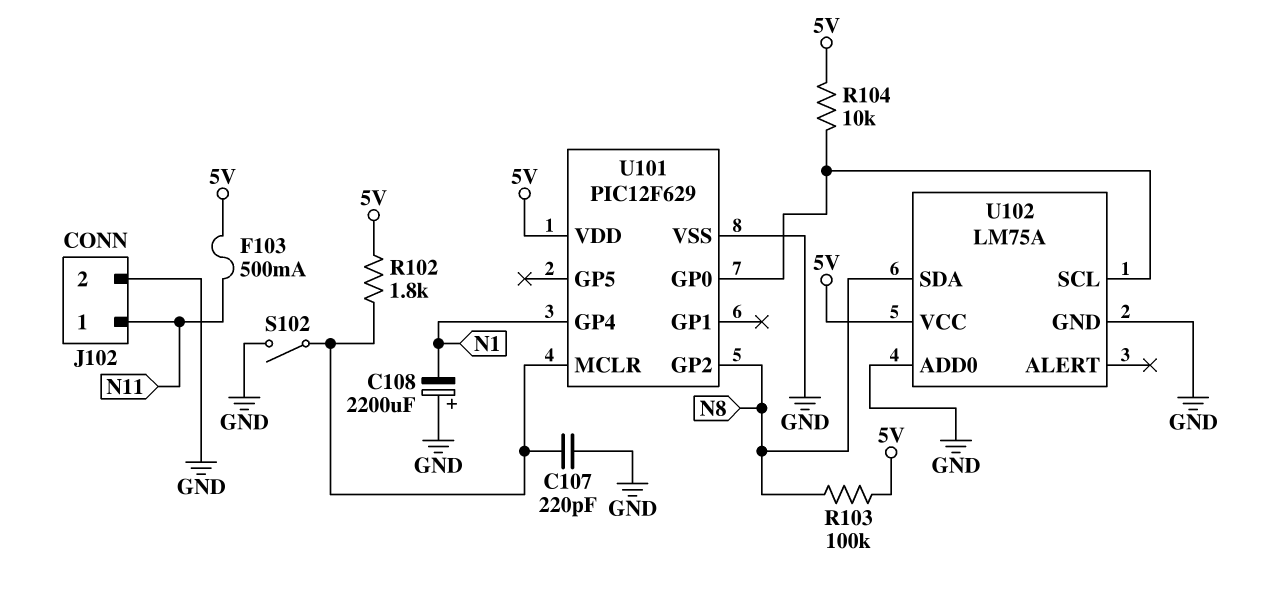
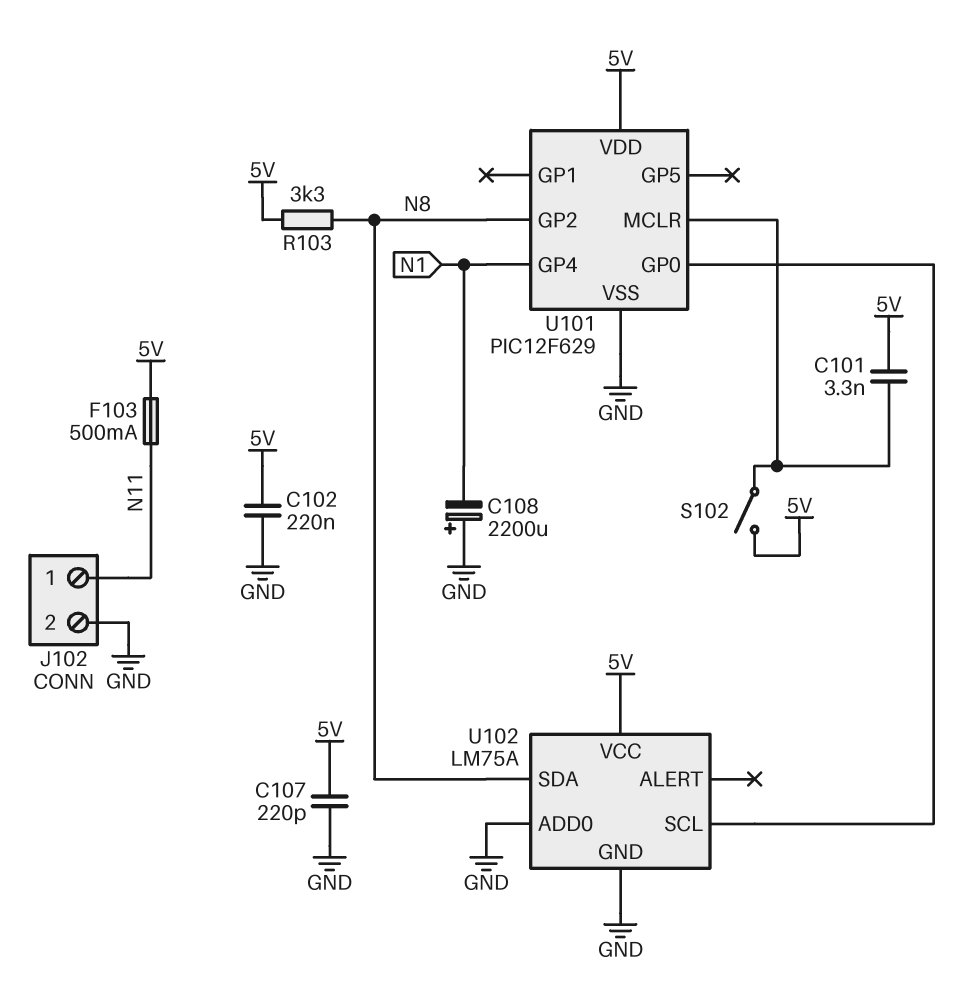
C101: none -> 3.3nF (5V, U101/MCLR)
C102: none -> 220nF (5V, GND)
C107: 220pF (GND, U101/MCLR) -> 220pF (5V, GND)
R102: 1.8k (5V, U101/MCLR) -> none
R103: 100k (5V, N8) -> 3.3k (5V, N8)
R104: 10k (5V, U101/GP0) -> none
S102: switch (GND, U101/MCLR) -> switch (5V, U101/MCLR)

